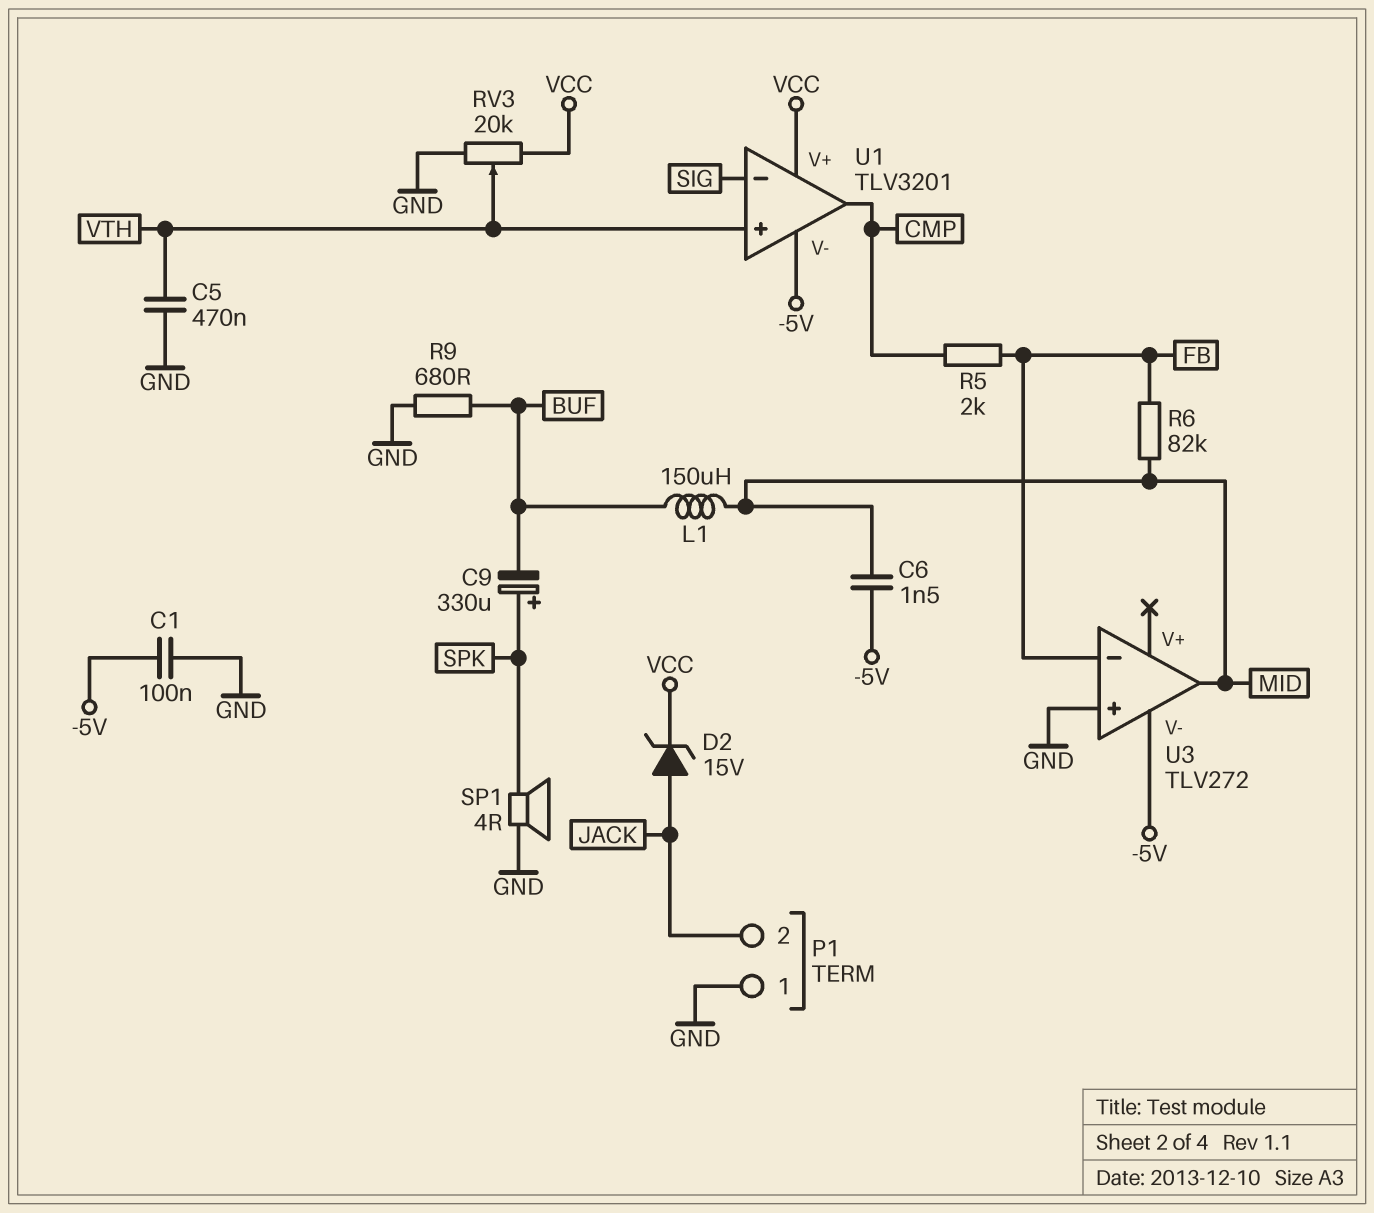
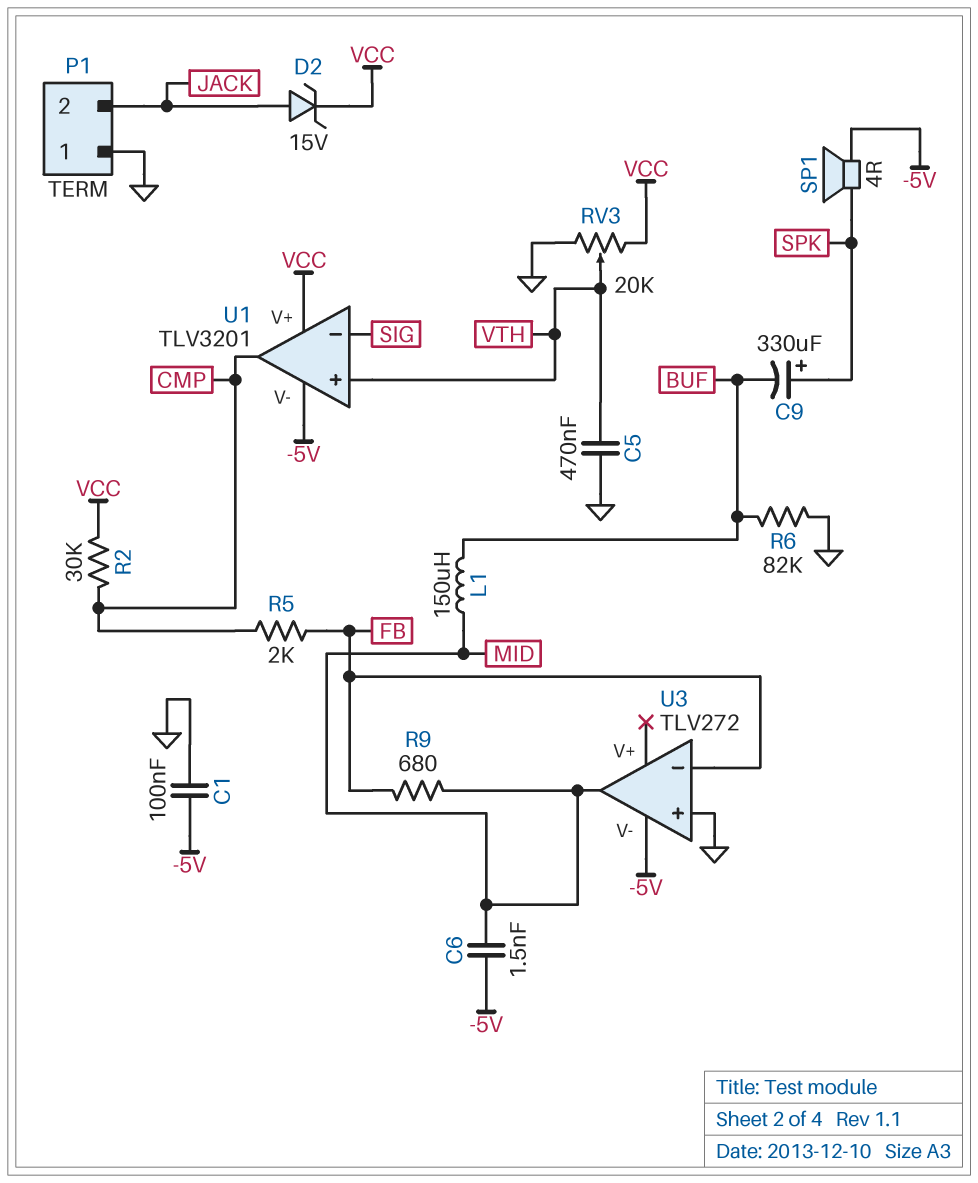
R2: none -> 30k (CMP, VCC)
R6: 82k (FB, MID) -> 82k (BUF, GND)
R9: 680 (BUF, GND) -> 680 (FB, MID)
SP1: speaker 4R (GND, SPK) -> speaker 4R (-5V, SPK)

